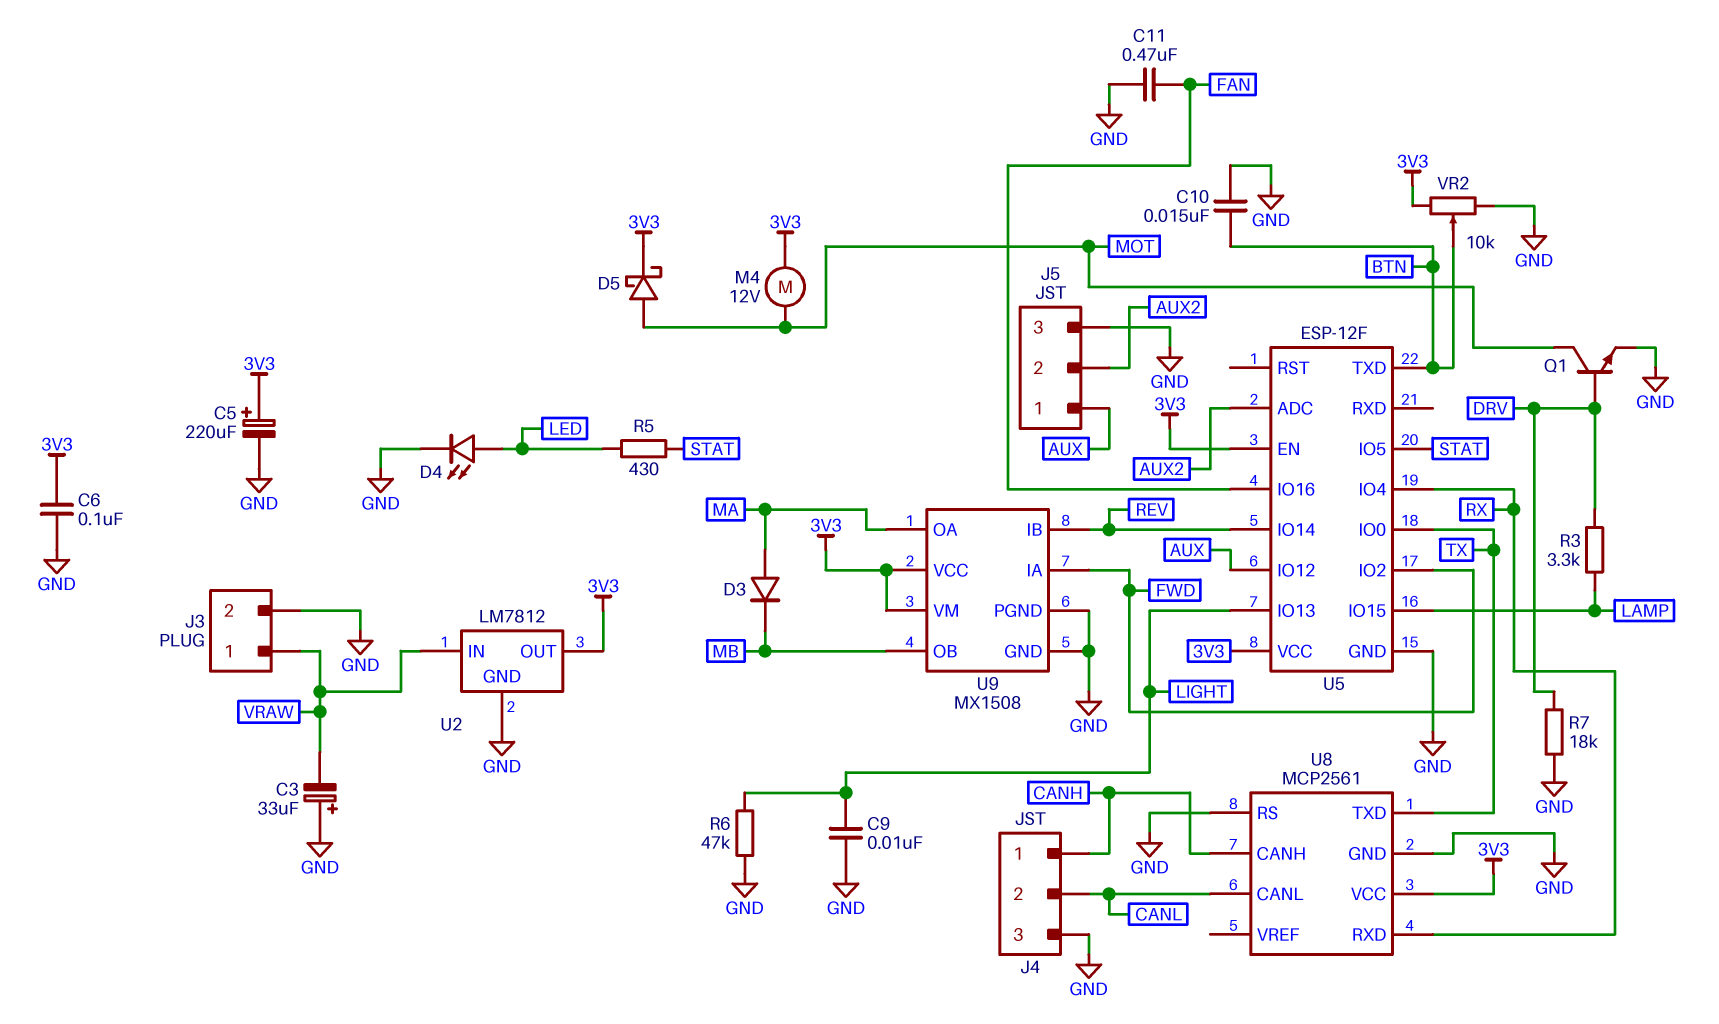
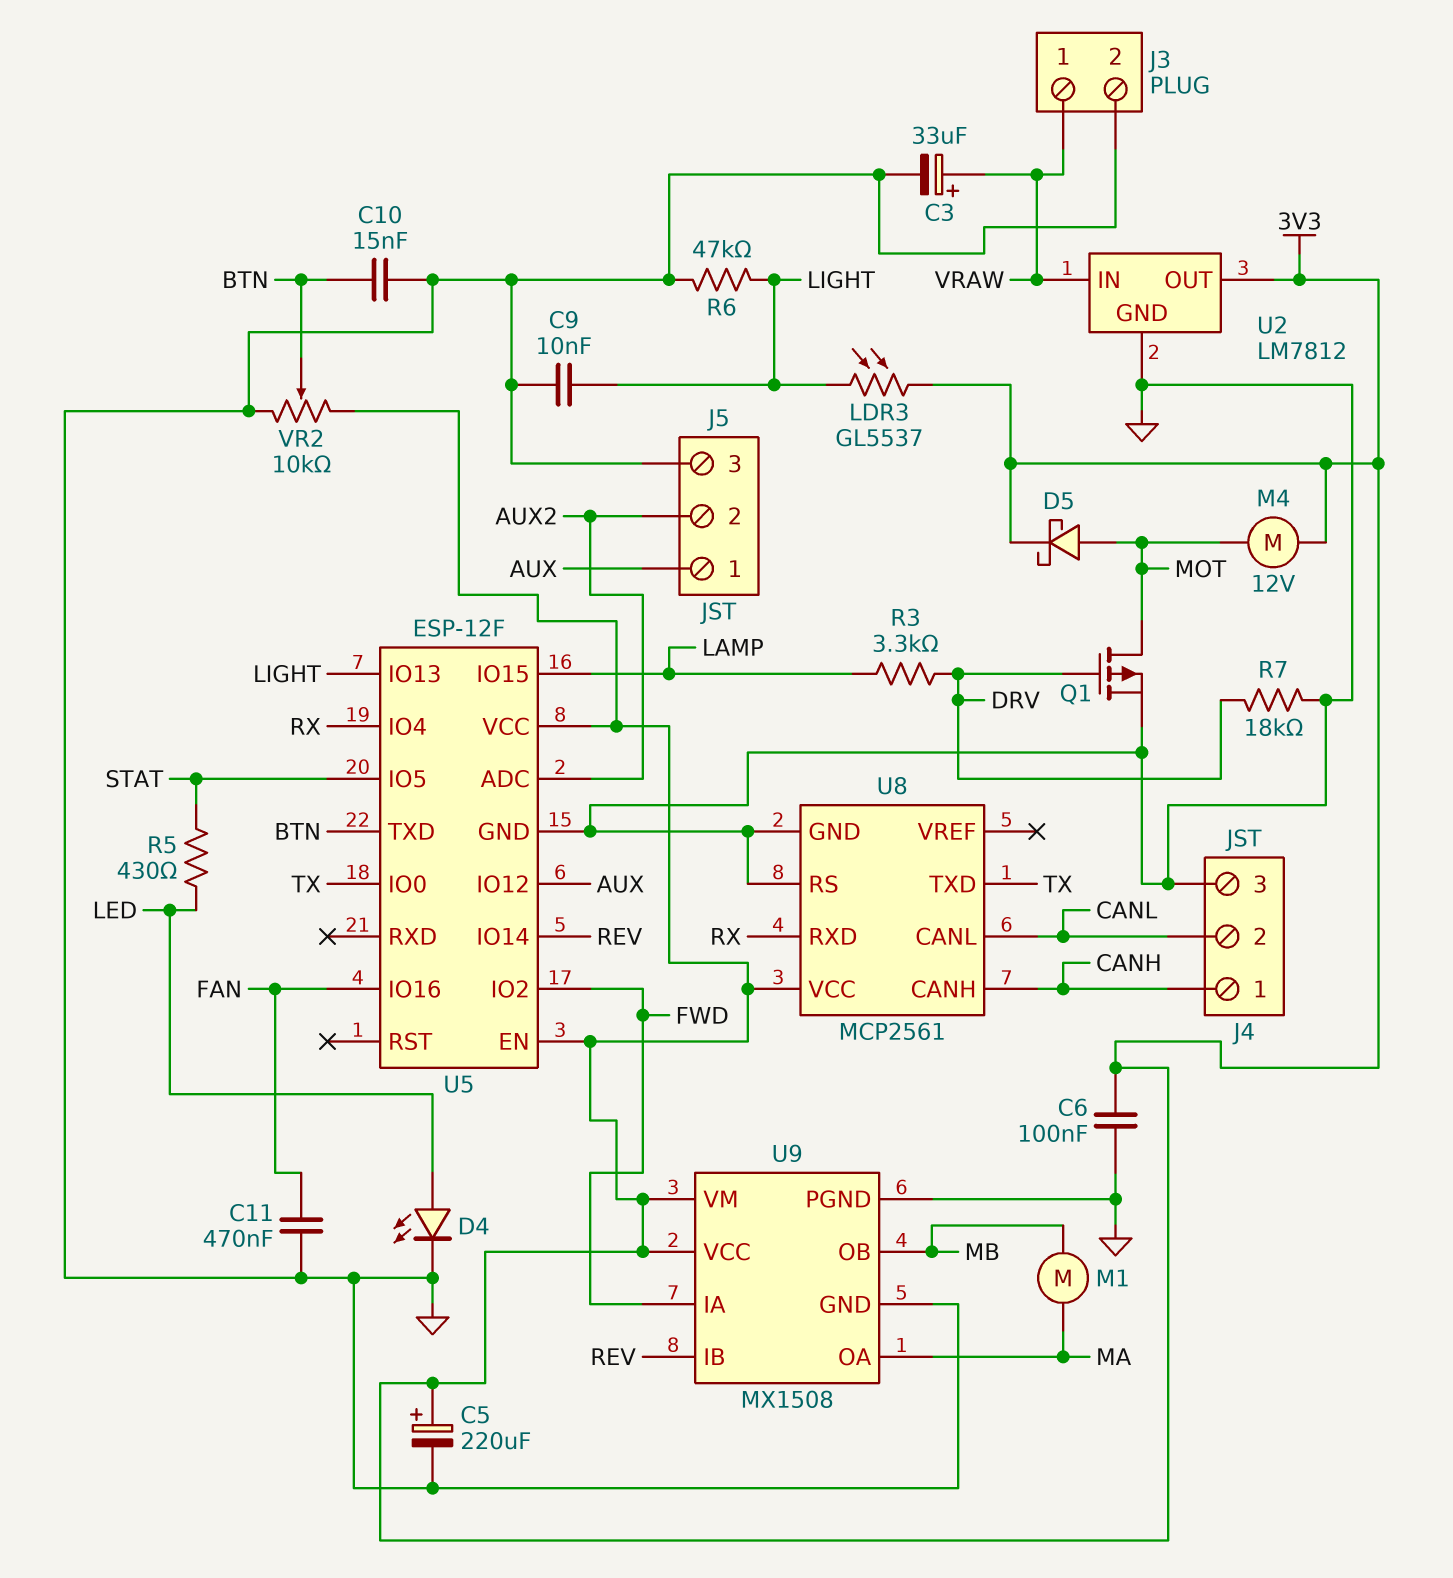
C3: 33uF (plus GND, minus VRAW) -> 33uF (plus VRAW, minus GND)
D3: diode (A MA, K MB) -> none
LDR3: none -> GL5537 (3V3, LIGHT)
M1: none -> motor (MA, MB)
Q1: NPN (B DRV, C MOT, E GND) -> PMOS (G DRV, D MOT, S GND)

